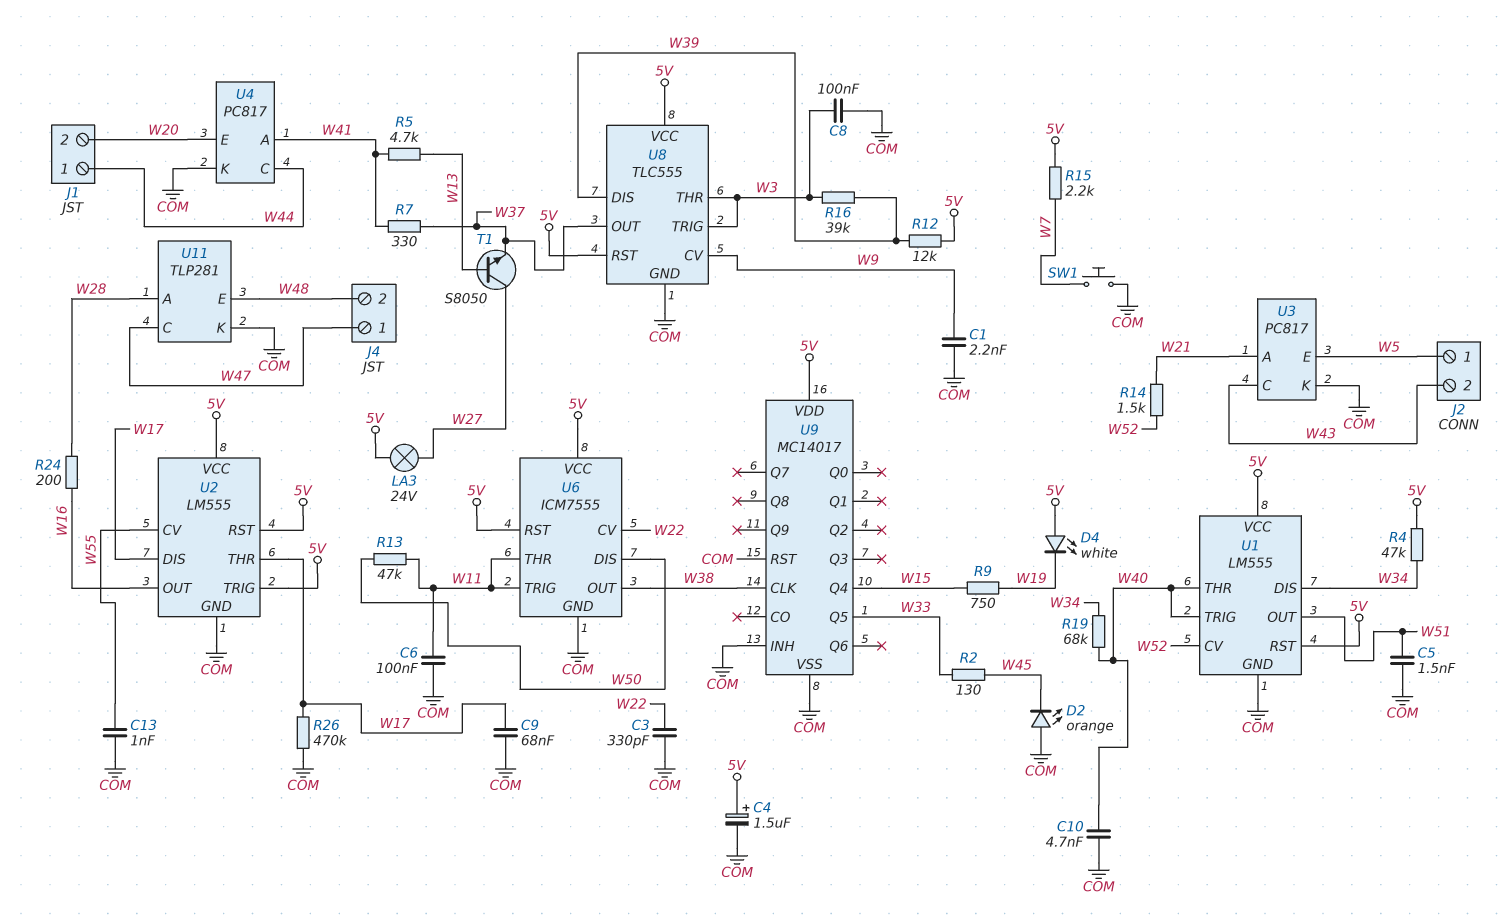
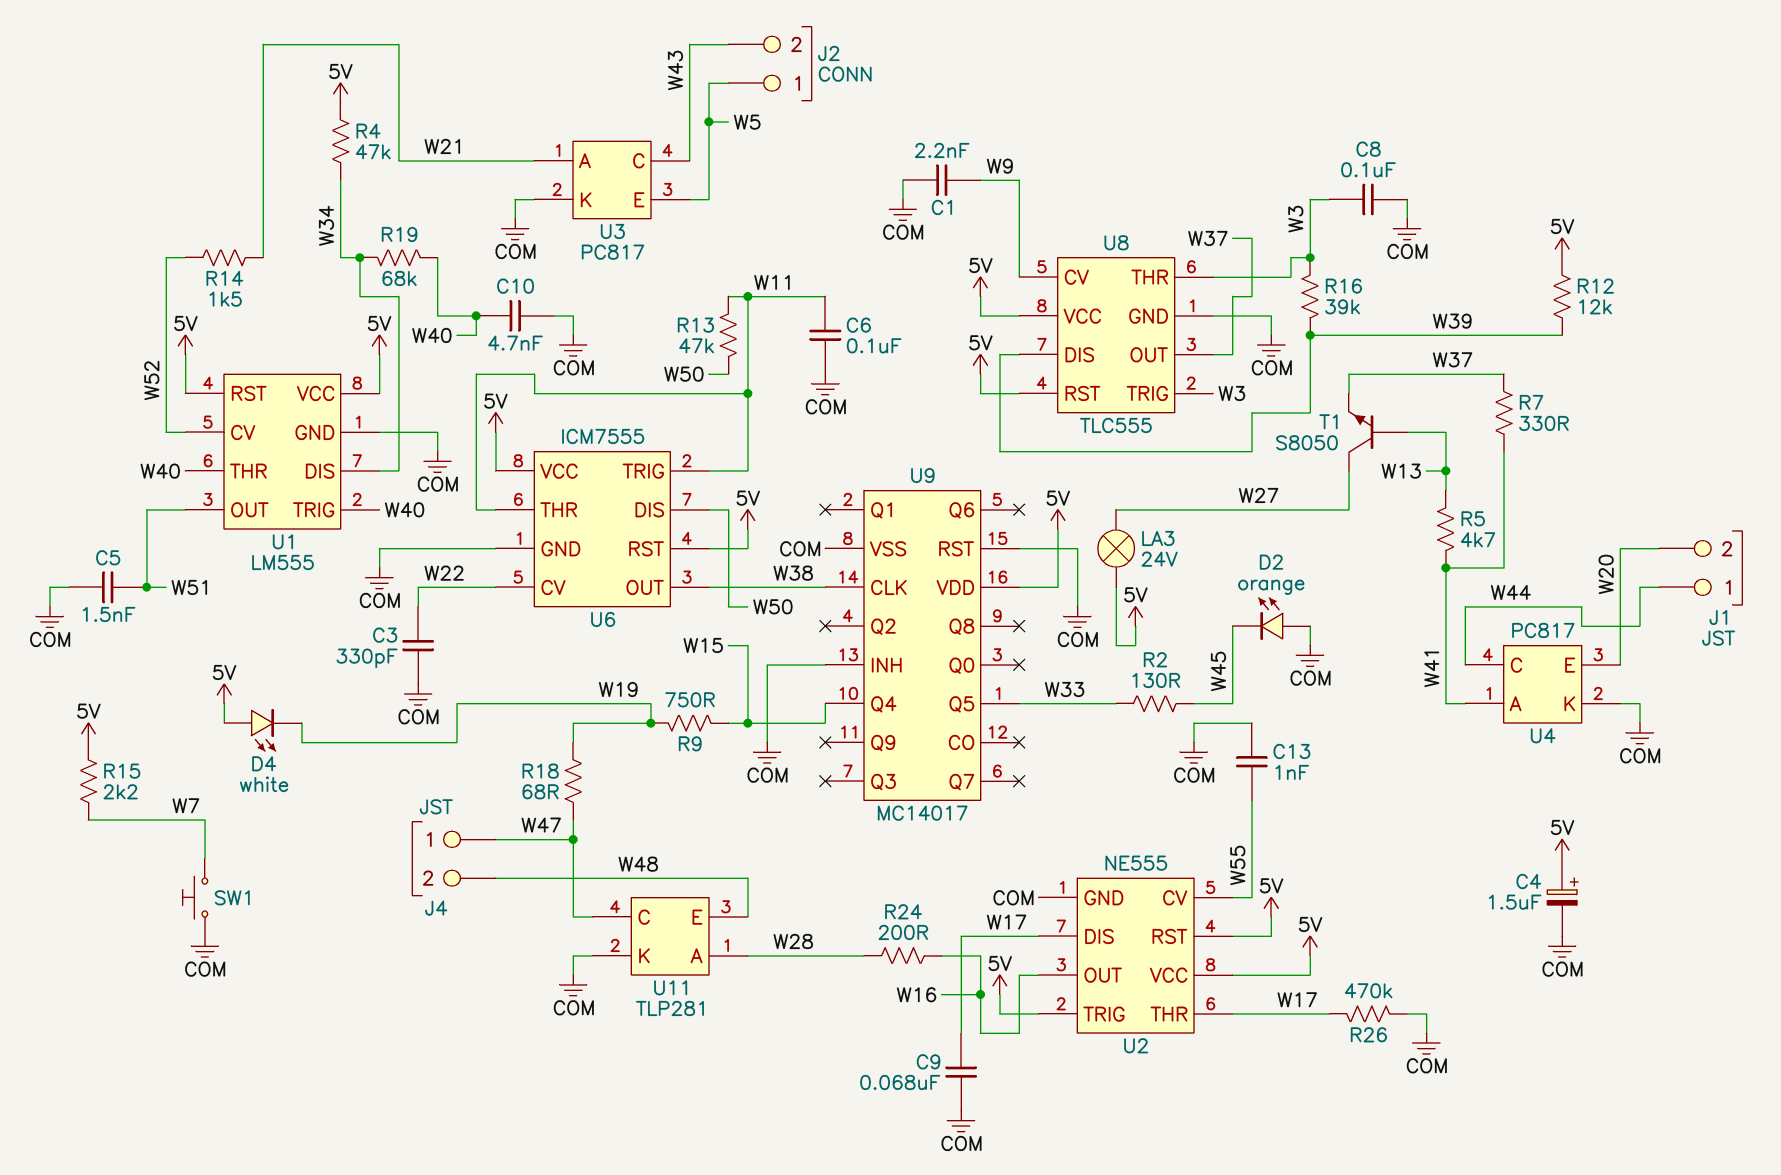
R18: none -> 68 (W19, W47)
U2: LM555 -> NE555

